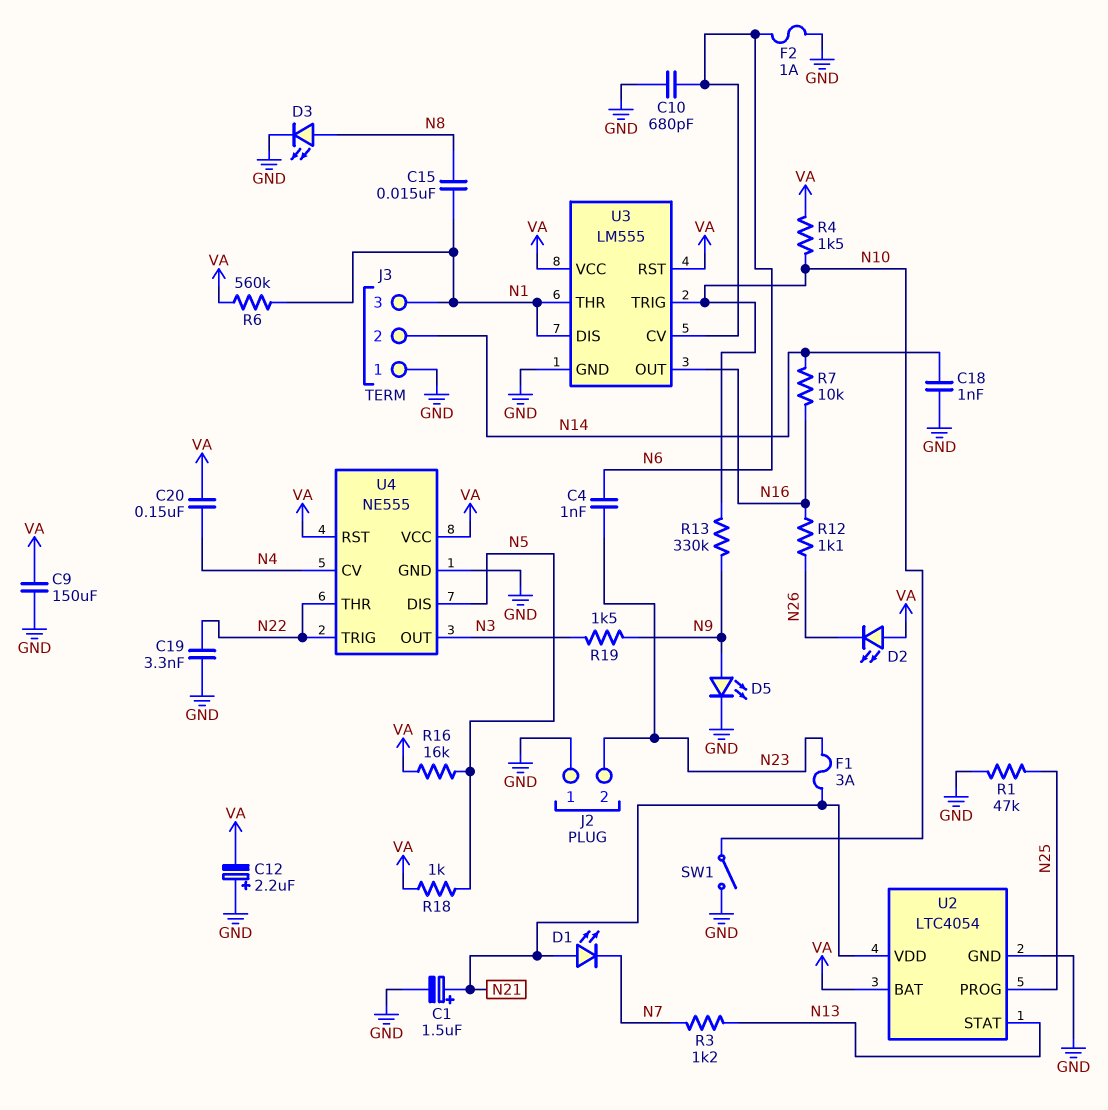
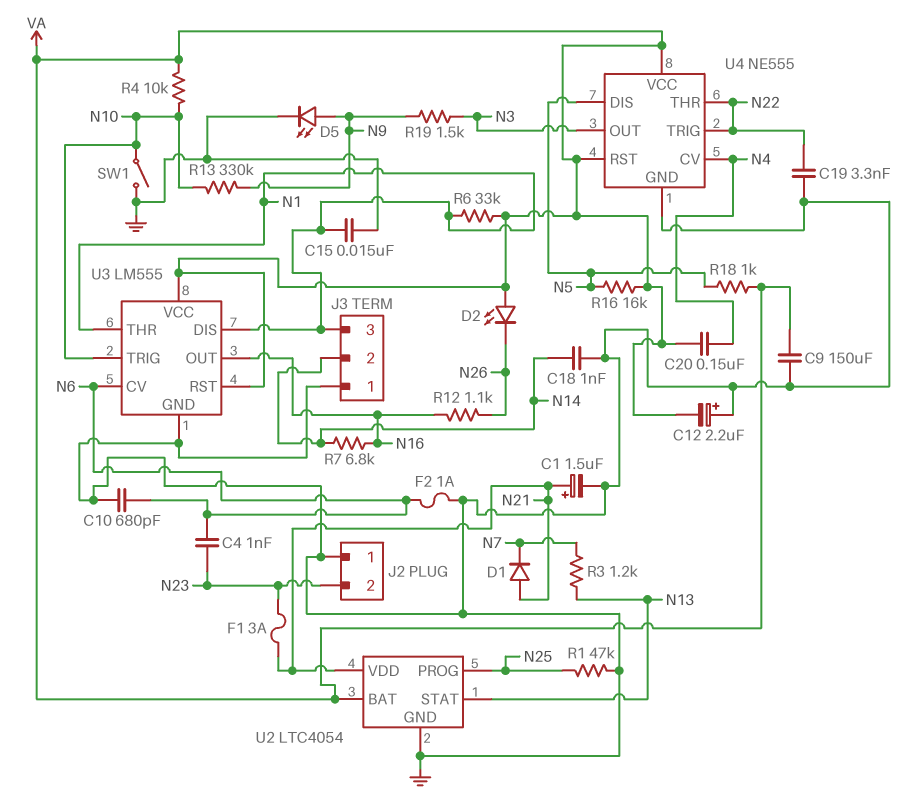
C15: 15nF (N1, N8) -> 15nF (GND, N1)
D1: LED (A N21, K N7) -> diode (A N21, K N7)
D3: LED (A N8, K GND) -> none
R4: 1.5k (N10, VA) -> 10k (N10, VA)
R6: 560k (N1, VA) -> 33k (N1, VA)
R7: 10k (N14, N16) -> 6.8k (N14, N16)

